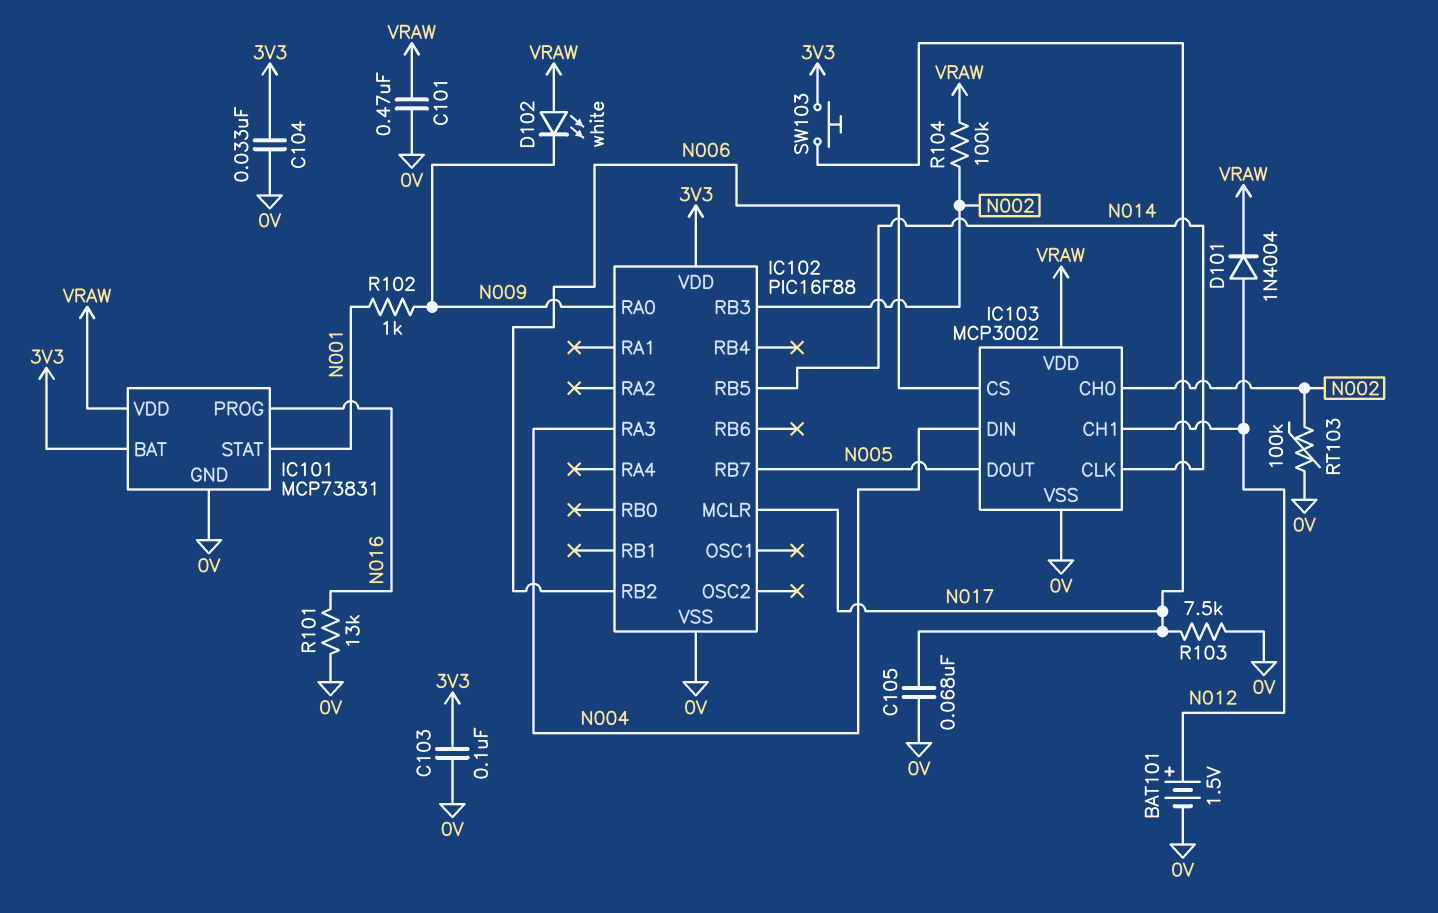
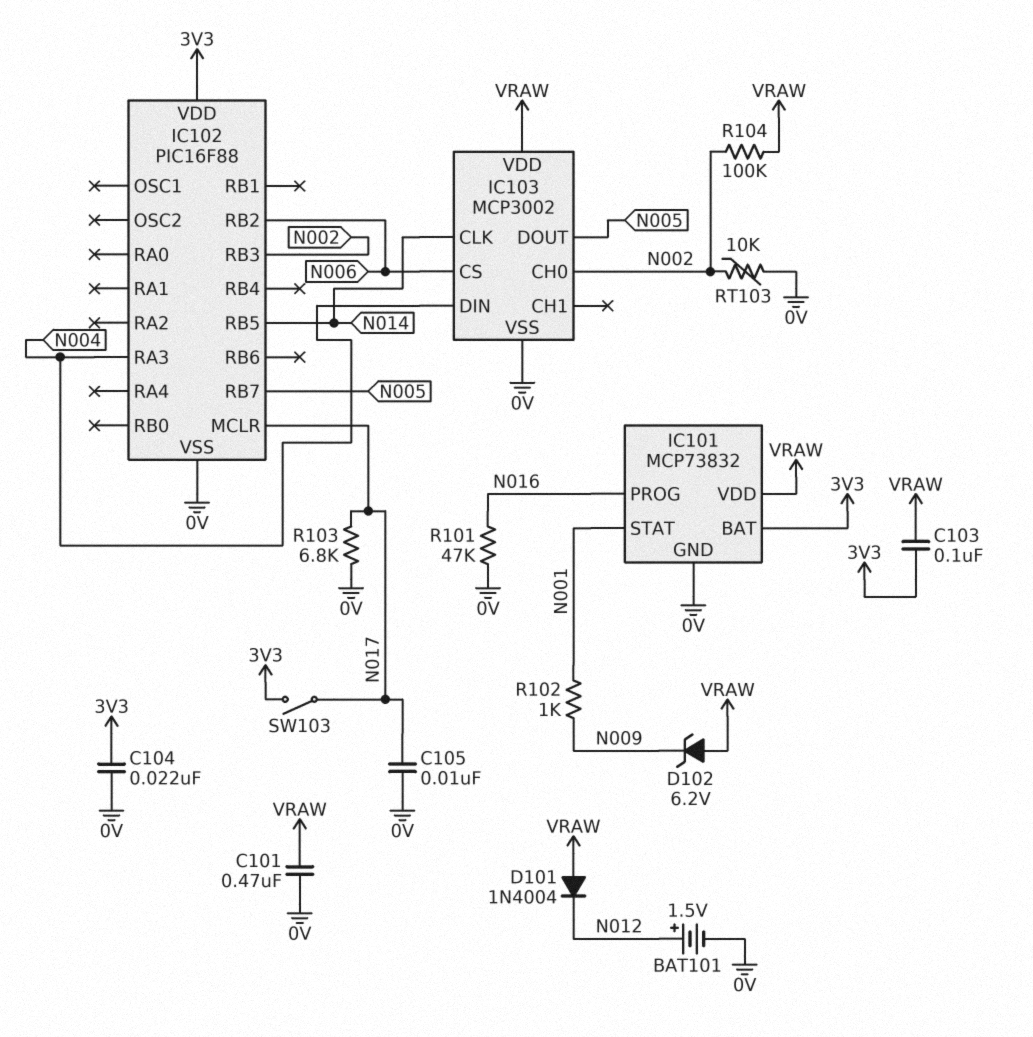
C103: 100nF (0V, 3V3) -> 100nF (3V3, VRAW)
C104: 33nF (0V, 3V3) -> 22nF (0V, 3V3)
C105: 68nF (0V, N017) -> 10nF (0V, N017)
D101: diode 1N4004 (A N012, K VRAW) -> diode 1N4004 (A VRAW, K N012)
D102: LED white (A VRAW, K N009) -> zener 6.2V (A VRAW, K N009)
IC101: MCP73831 -> MCP73832
IC102 pin RA0: N009 -> none
IC103 pin CH1: N012 -> none
R101: 13k (0V, N016) -> 47k (0V, N016)
R103: 7.5k (0V, N017) -> 6.8k (0V, N017)
RT103: 100k (0V, N002) -> 10k (0V, N002)
SW103: button (3V3, N017) -> switch (3V3, N017)

